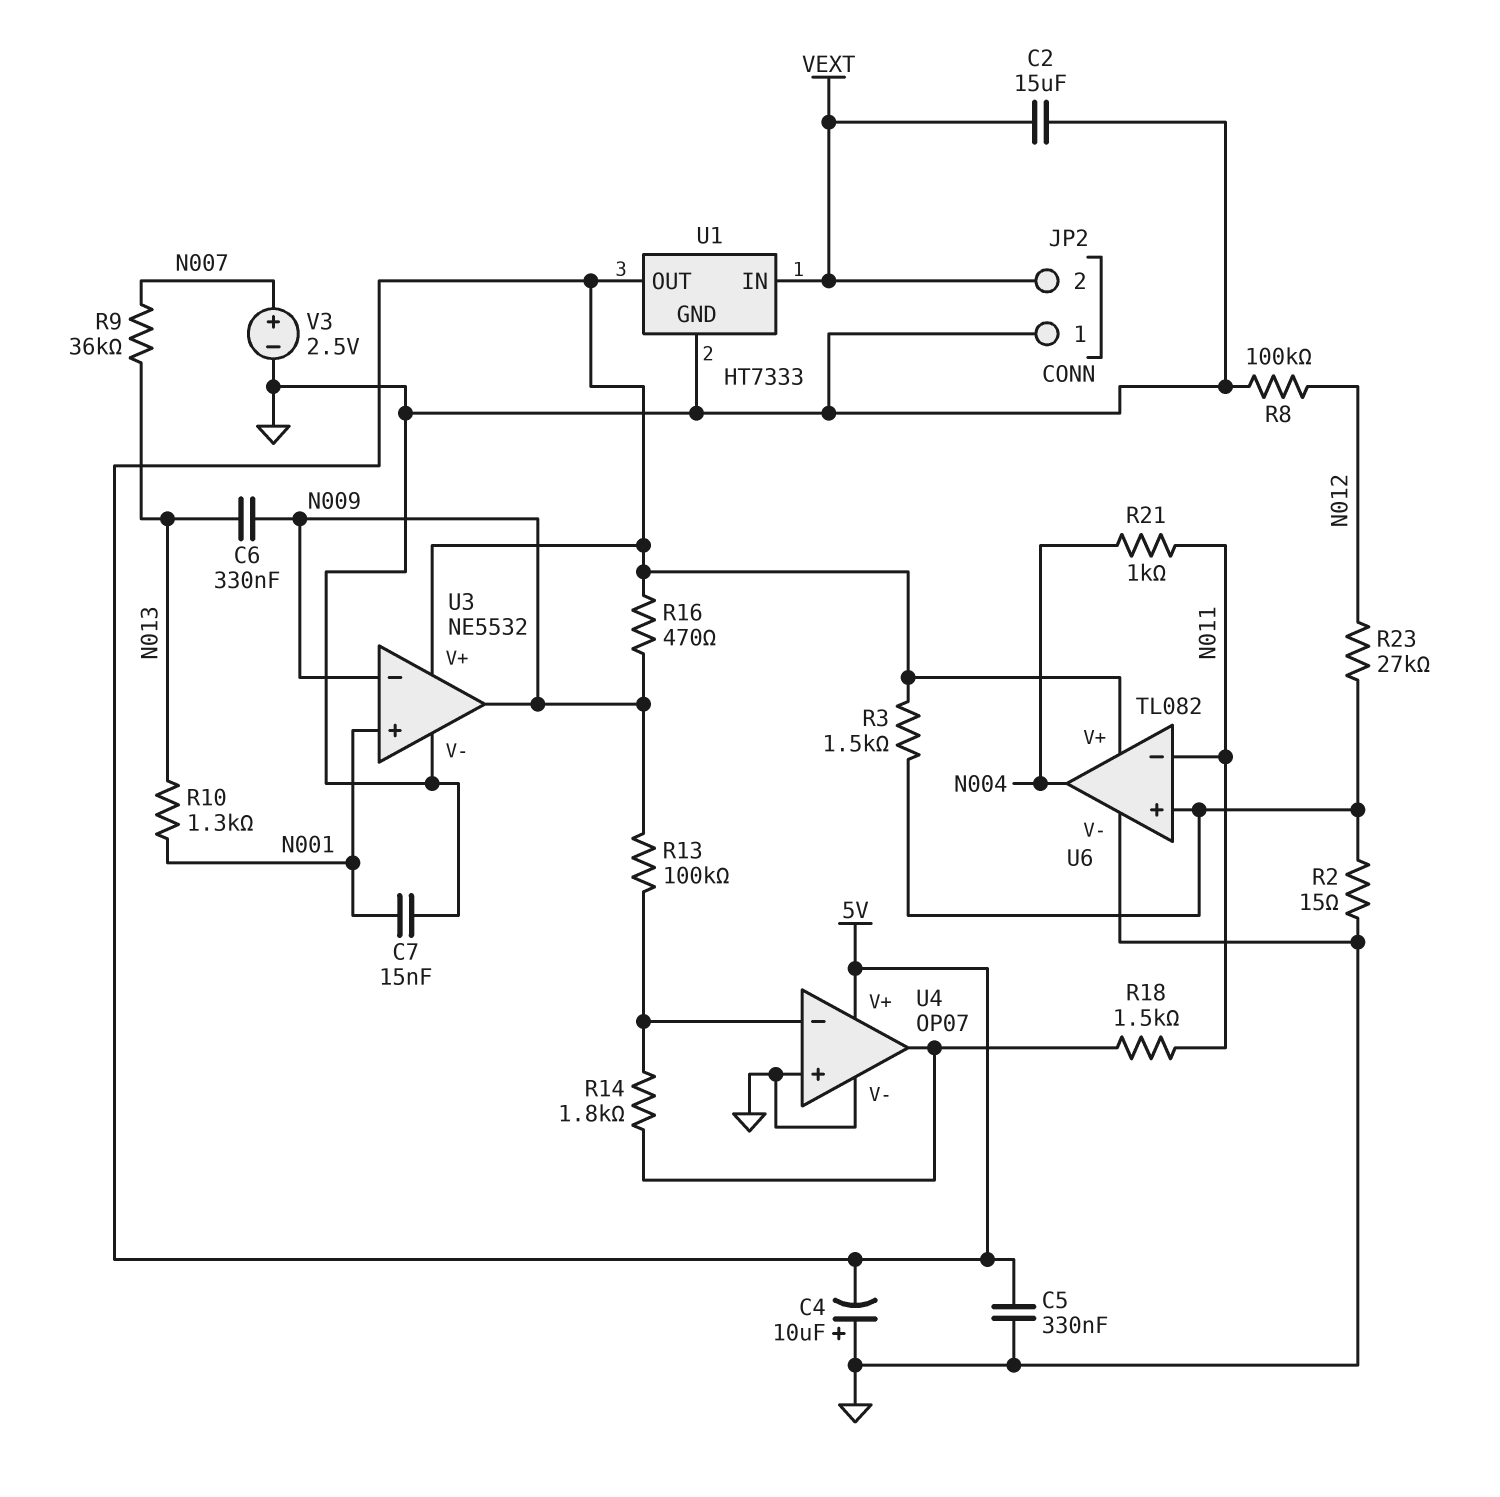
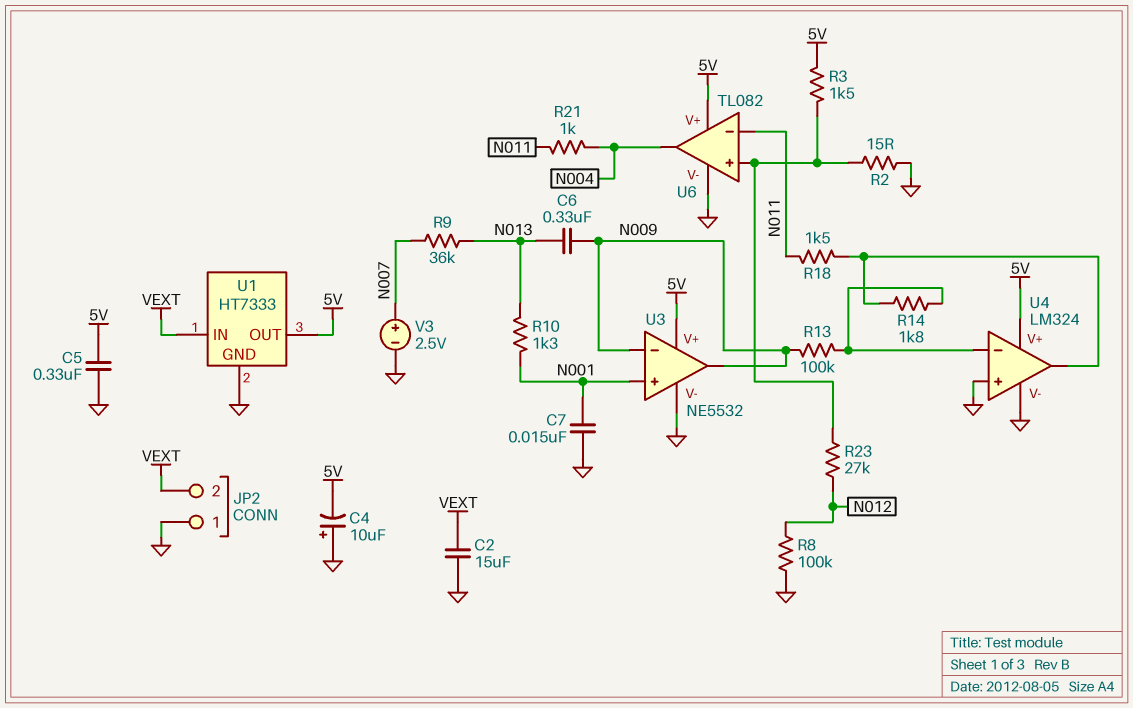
R16: 470 (5V, N009) -> none
U4: OP07 -> LM324

